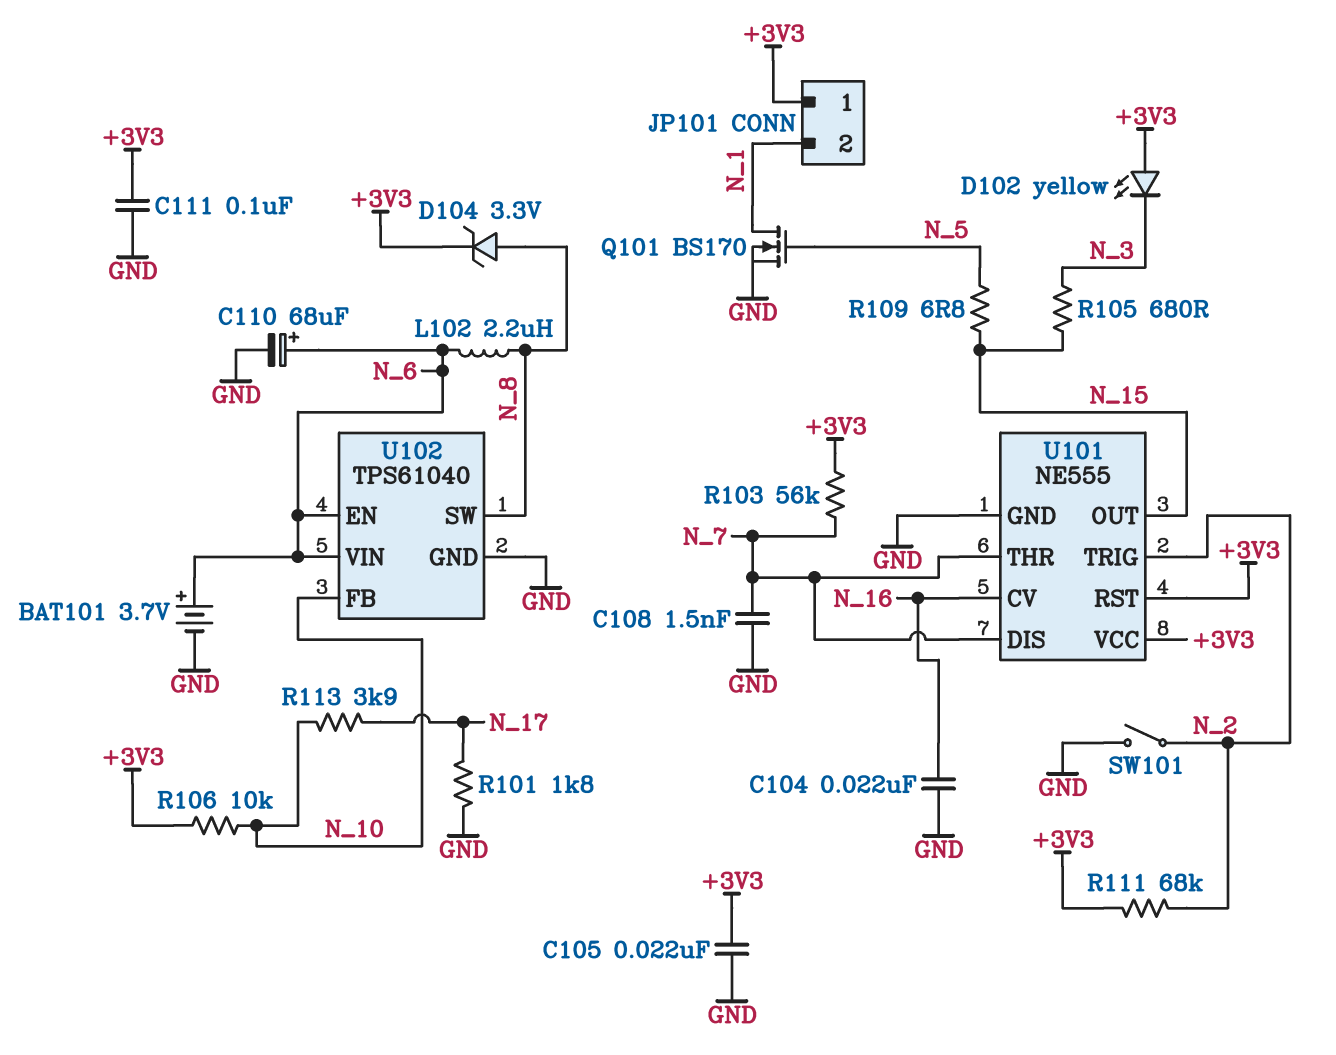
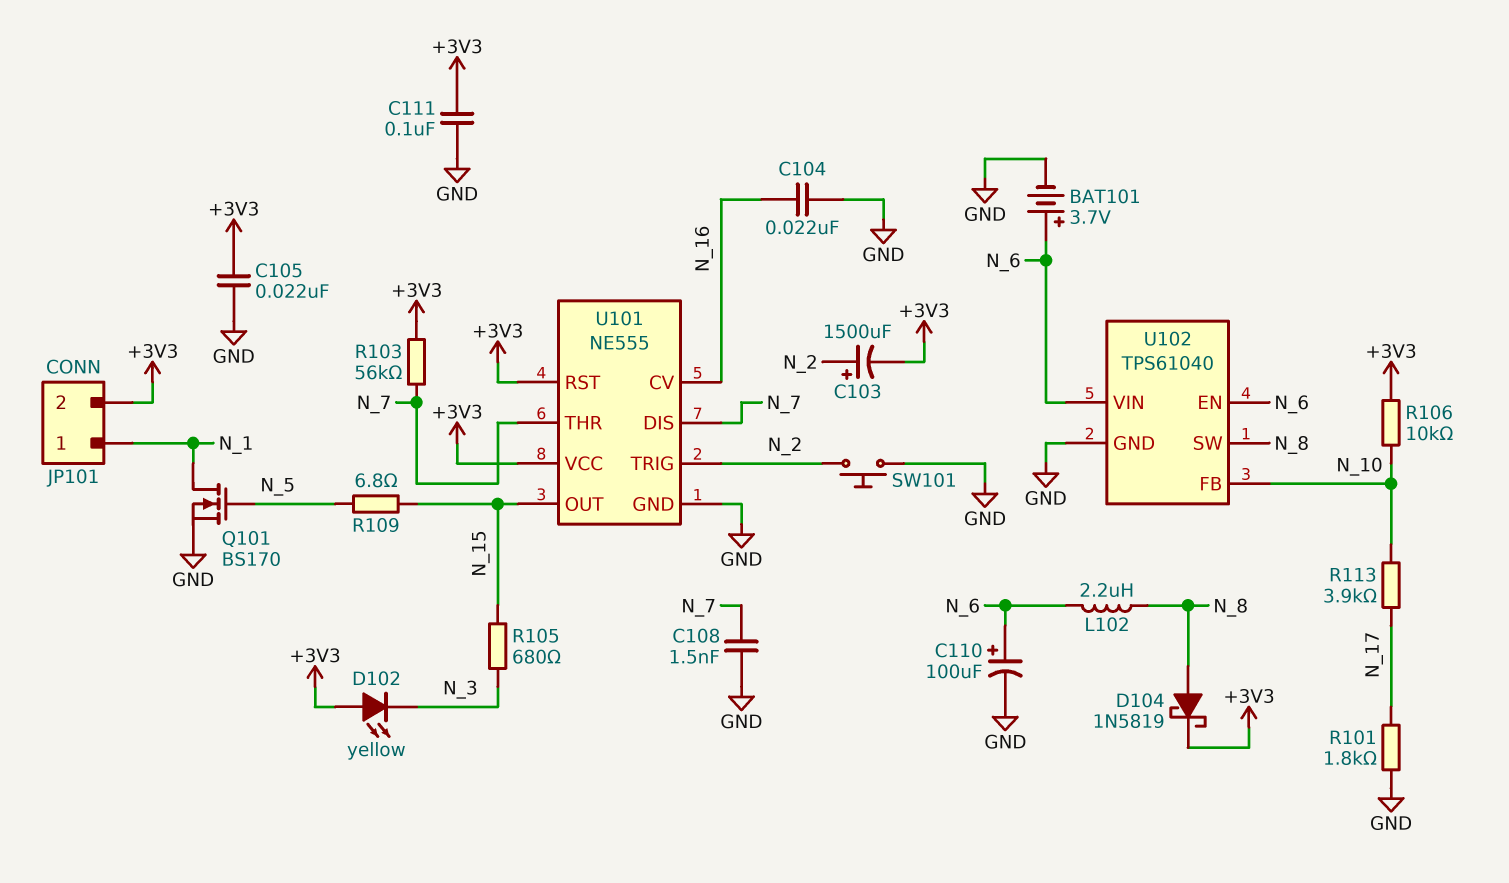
C103: none -> 1500uF (plus N_2, minus +3V3)
C110: 68uF (plus N_6, minus GND) -> 100uF (plus N_6, minus GND)
D104: zener 3.3V (A N_8, K +3V3) -> schottky 1N5819 (A N_8, K +3V3)
JP101 pin 1: +3V3 -> N_1
JP101 pin 2: N_1 -> +3V3
R111: 68k (+3V3, N_2) -> none
SW101: switch (GND, N_2) -> button (GND, N_2)

